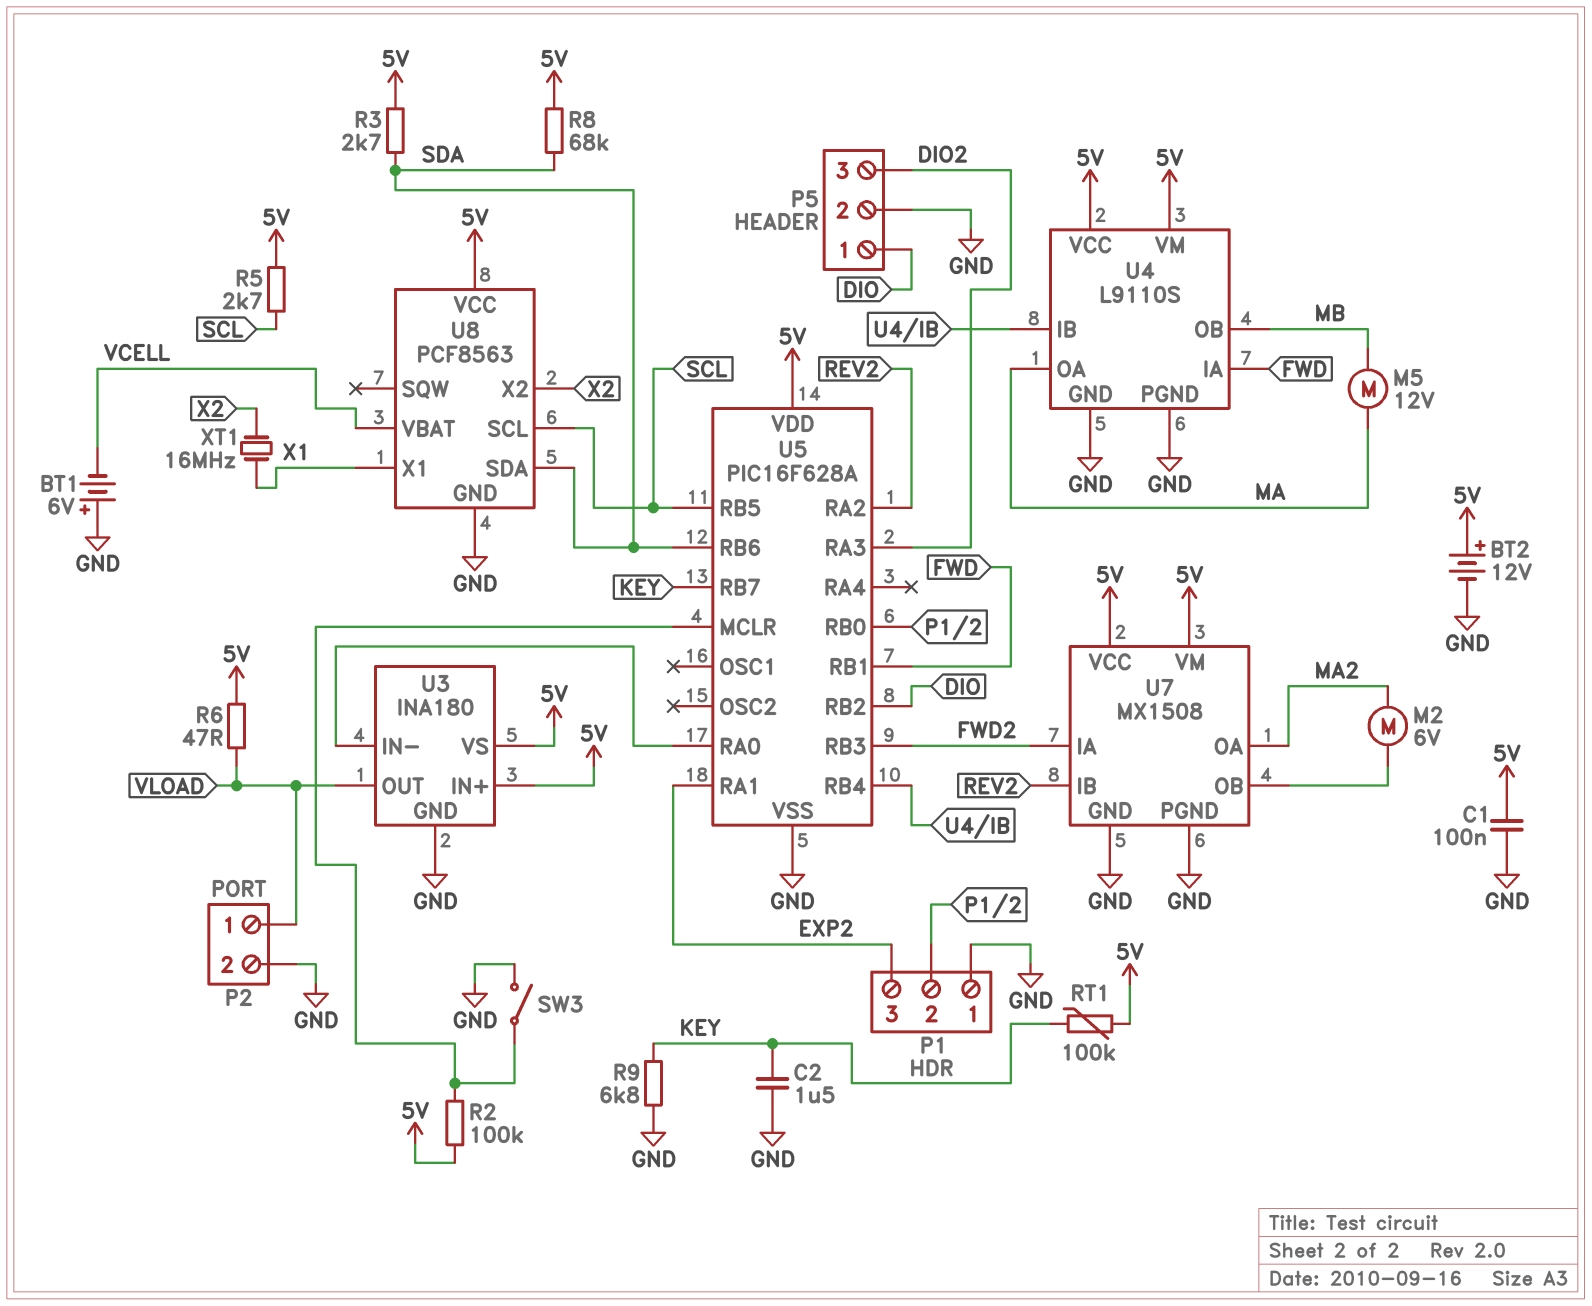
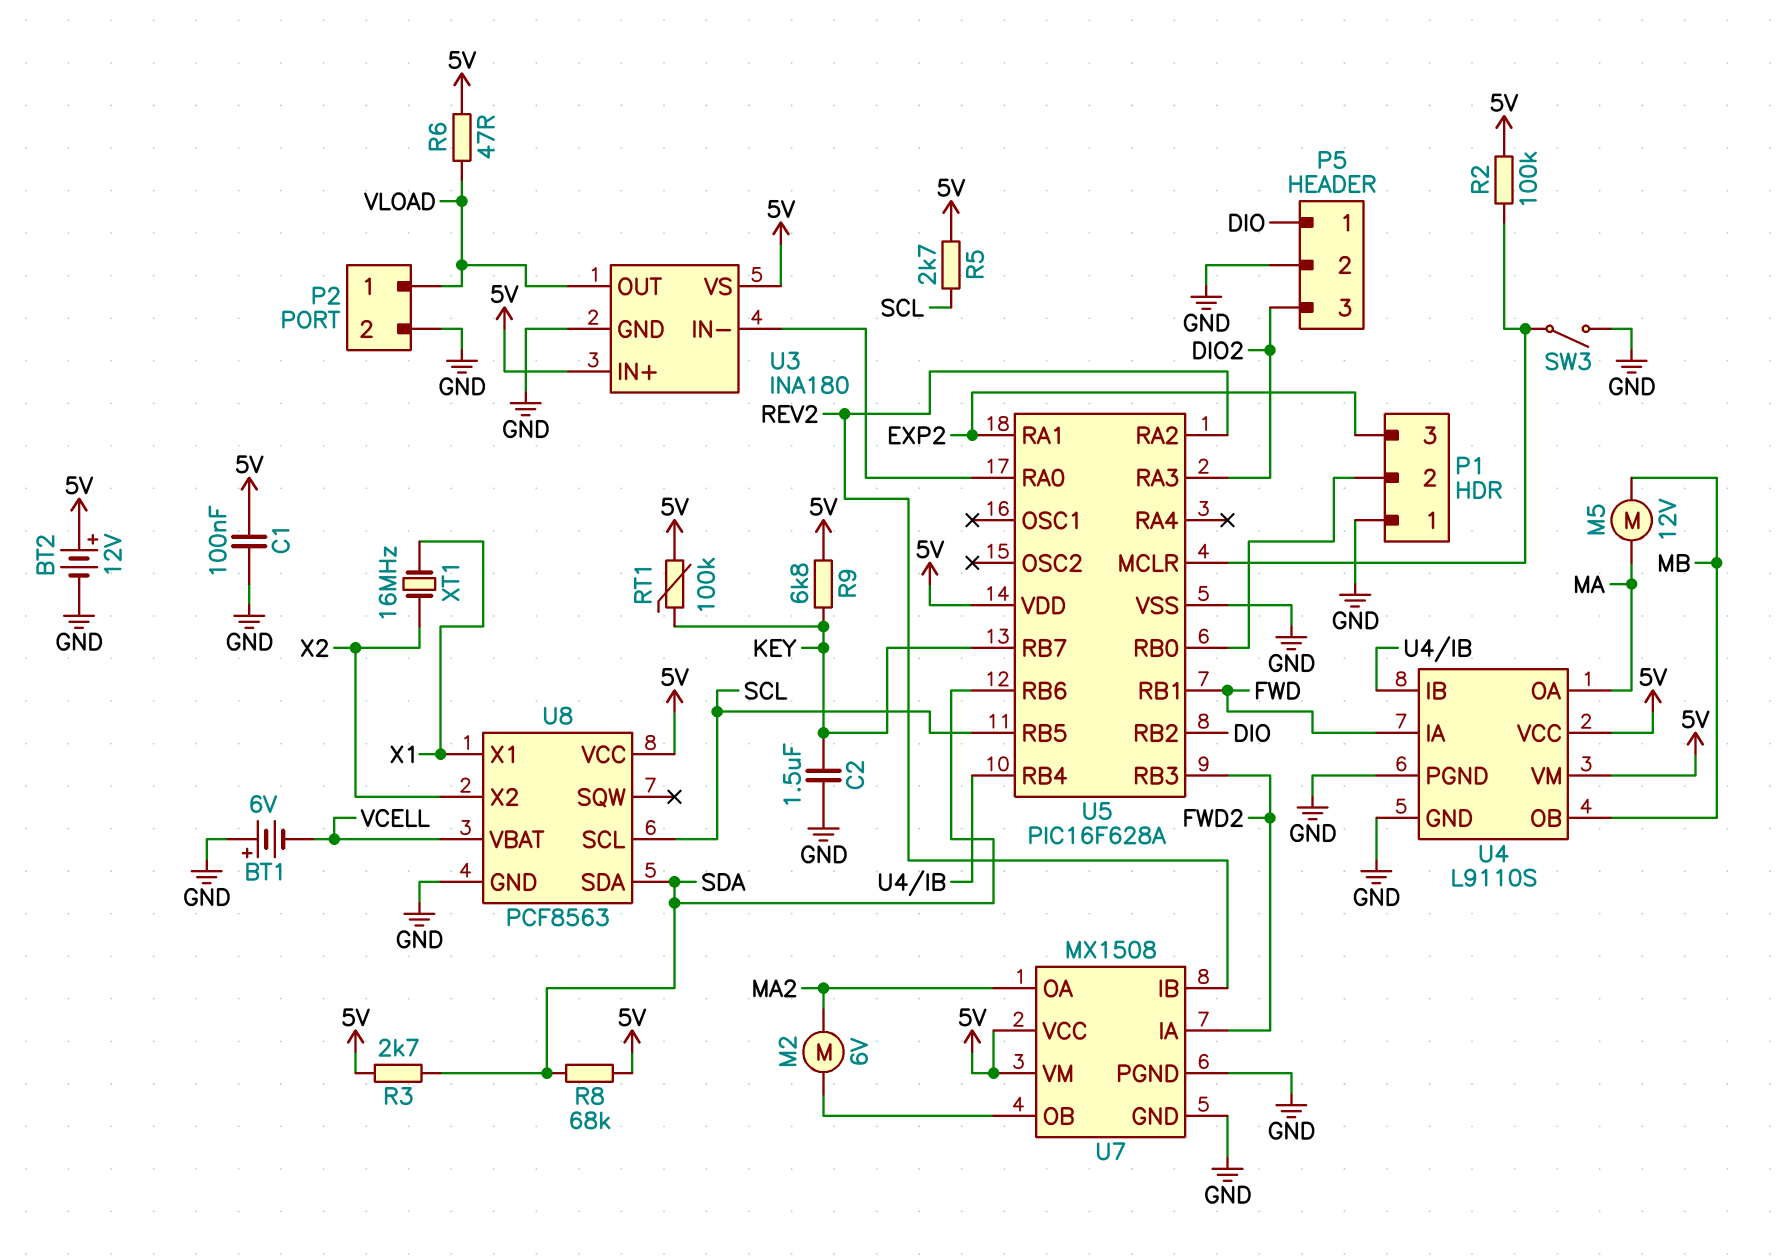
R9: 6.8k (GND, KEY) -> 6.8k (5V, KEY)

